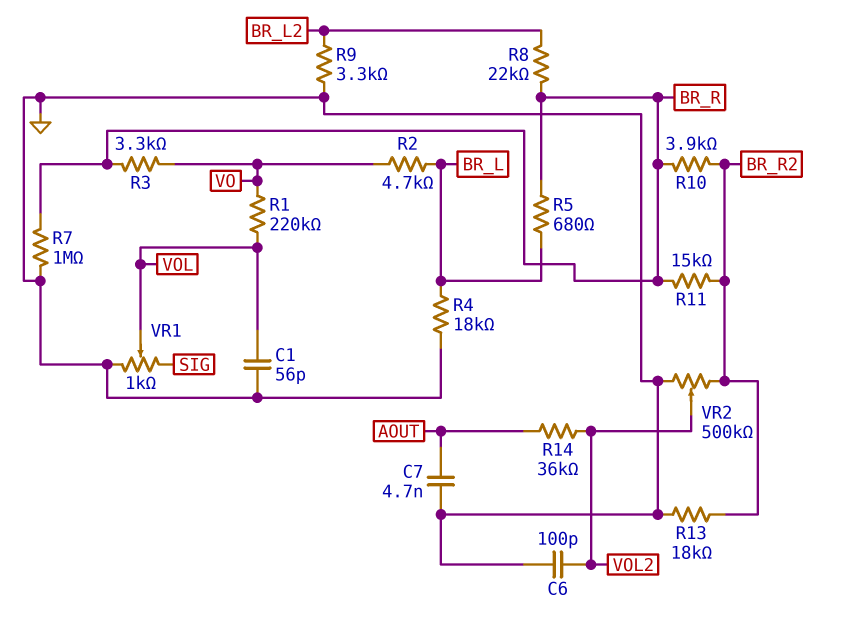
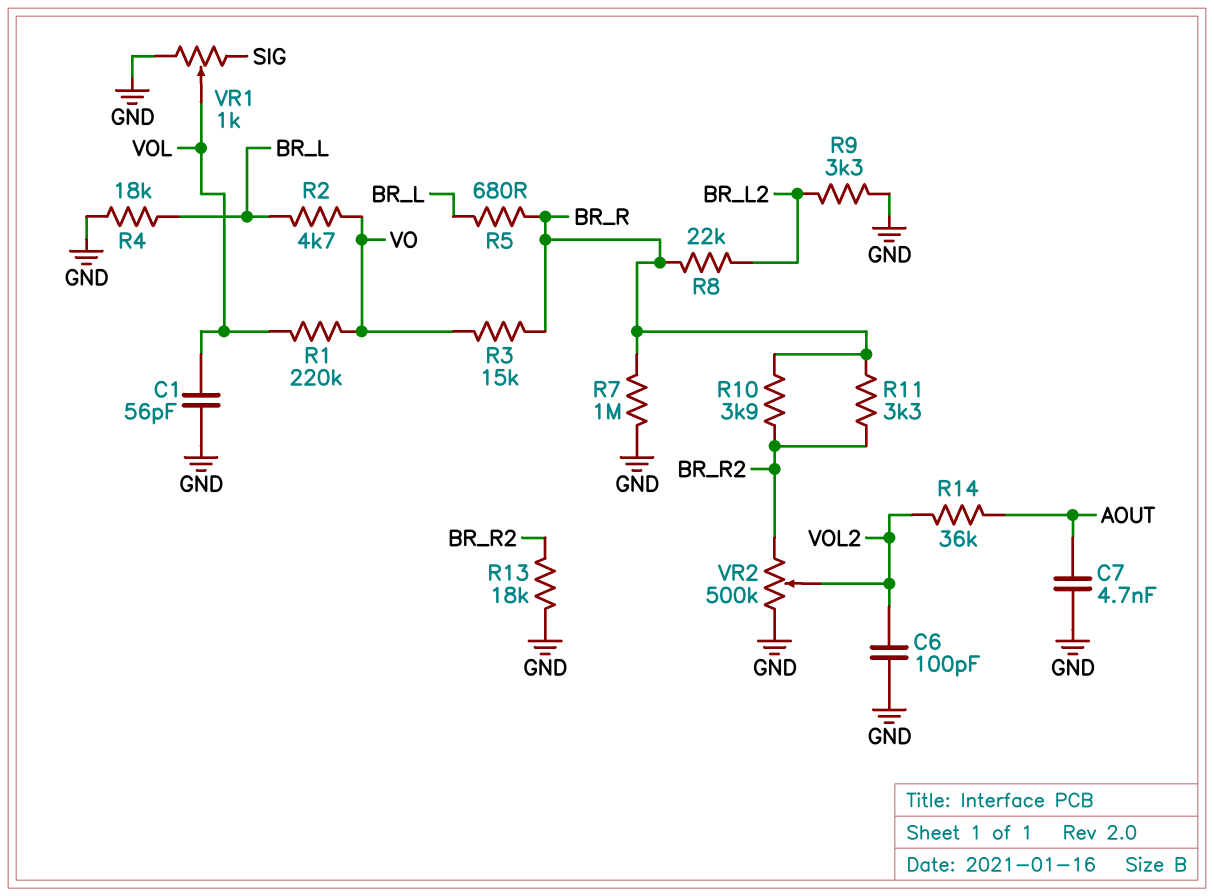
R3: 3.3k (BR_R, VO) -> 15k (BR_R, VO)
R11: 15k (BR_R, BR_R2) -> 3.3k (BR_R, BR_R2)

